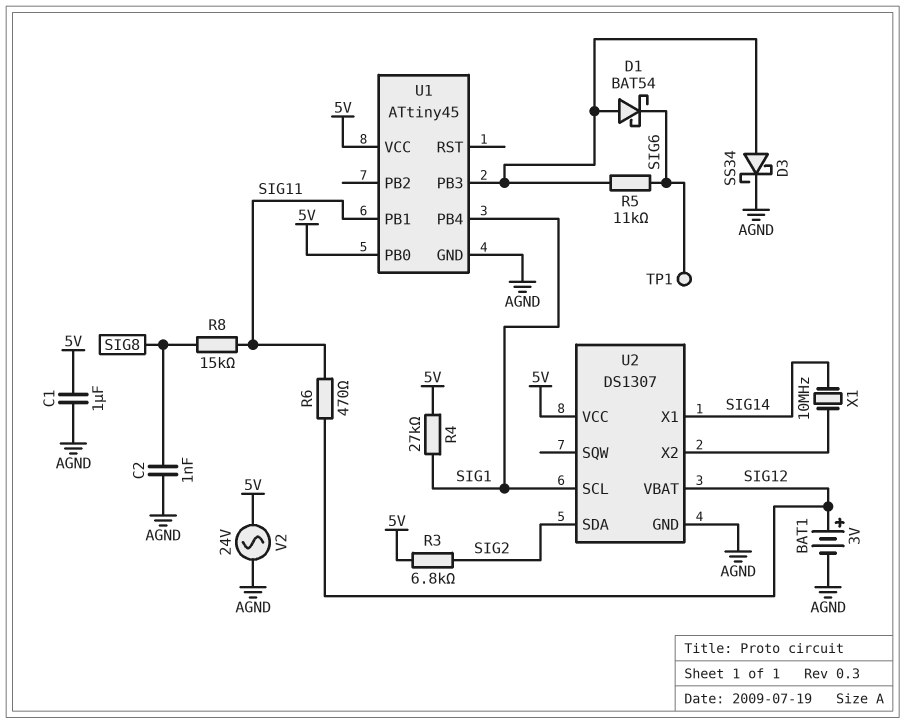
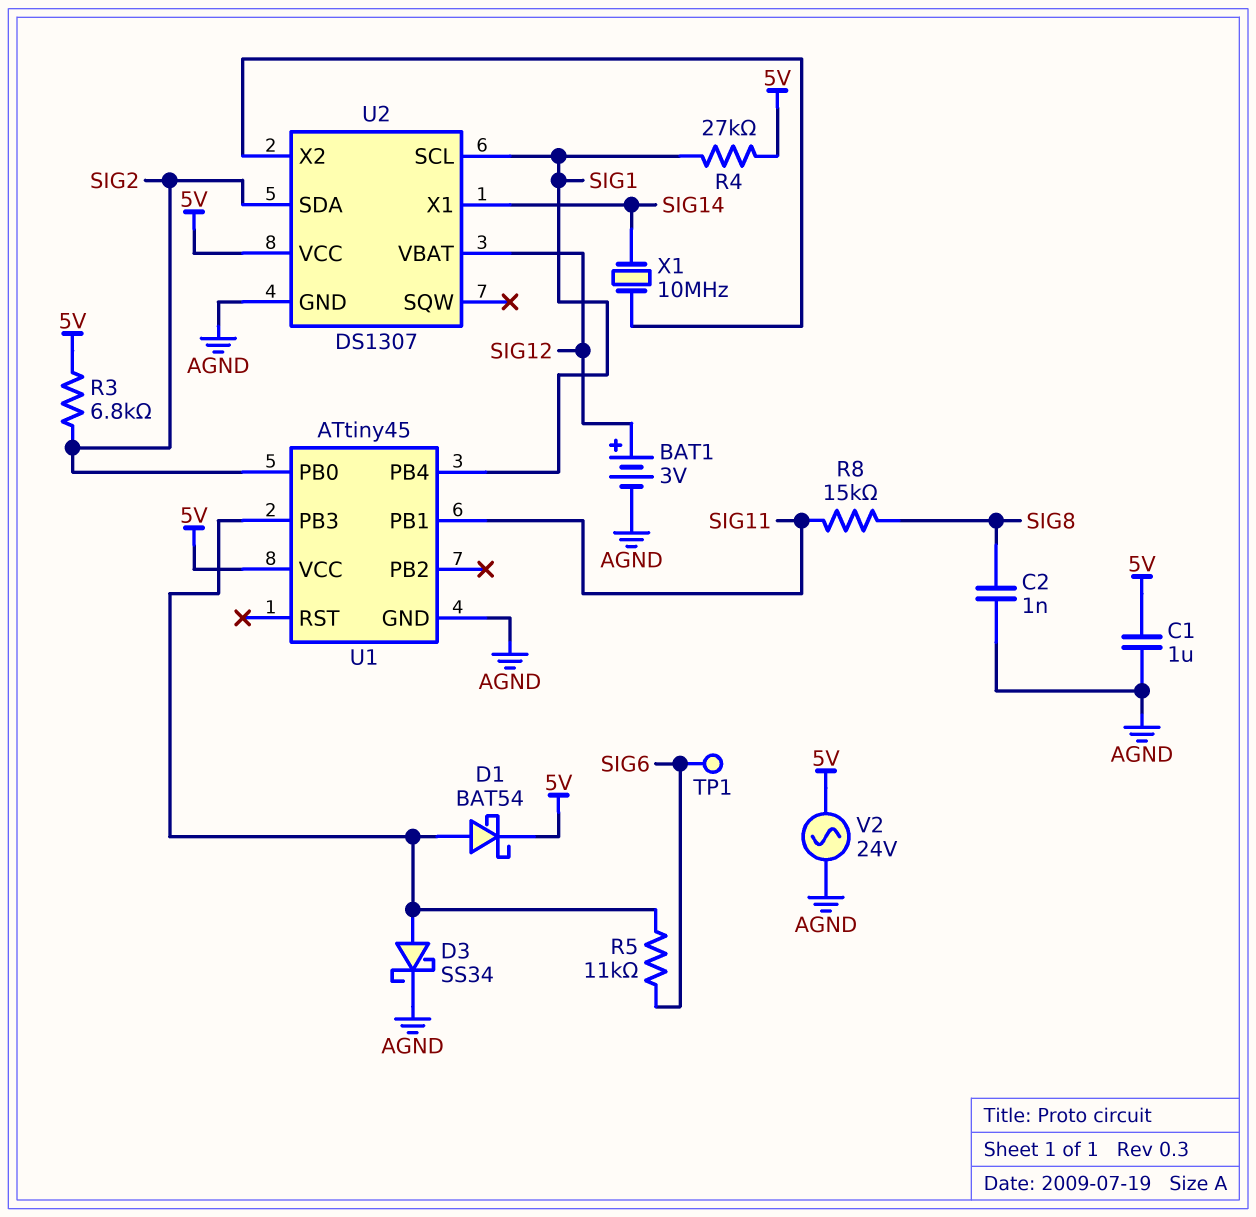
D1: schottky BAT54 (A U1/PB3, K SIG6) -> schottky BAT54 (A U1/PB3, K 5V)
R6: 470 (SIG11, SIG12) -> none
U1 pin PB0: 5V -> SIG2

